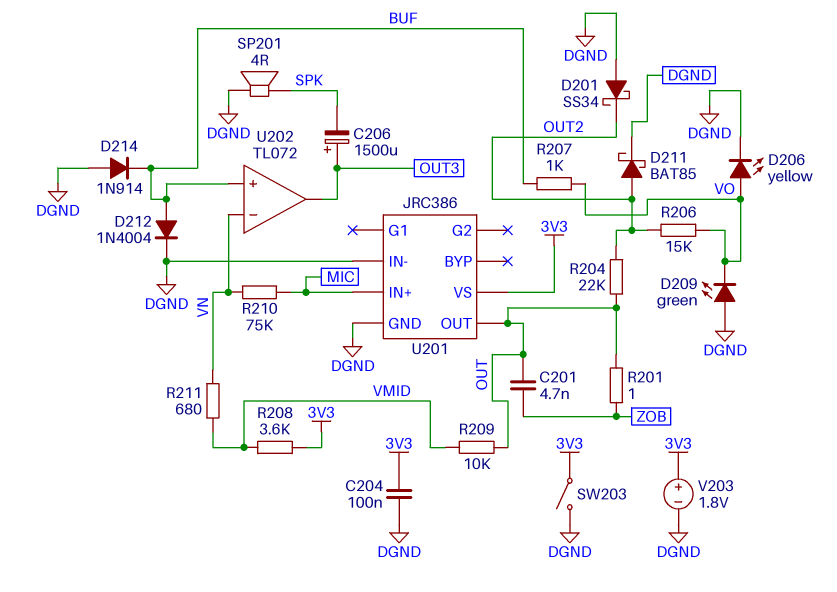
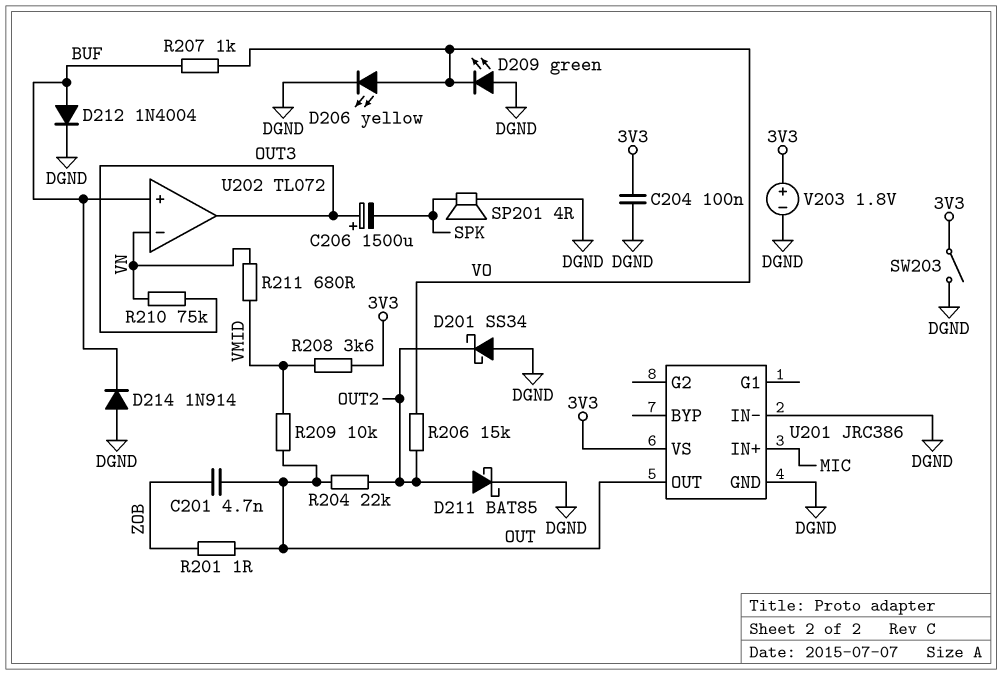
R210: 75k (MIC, VN) -> 75k (OUT3, VN)

